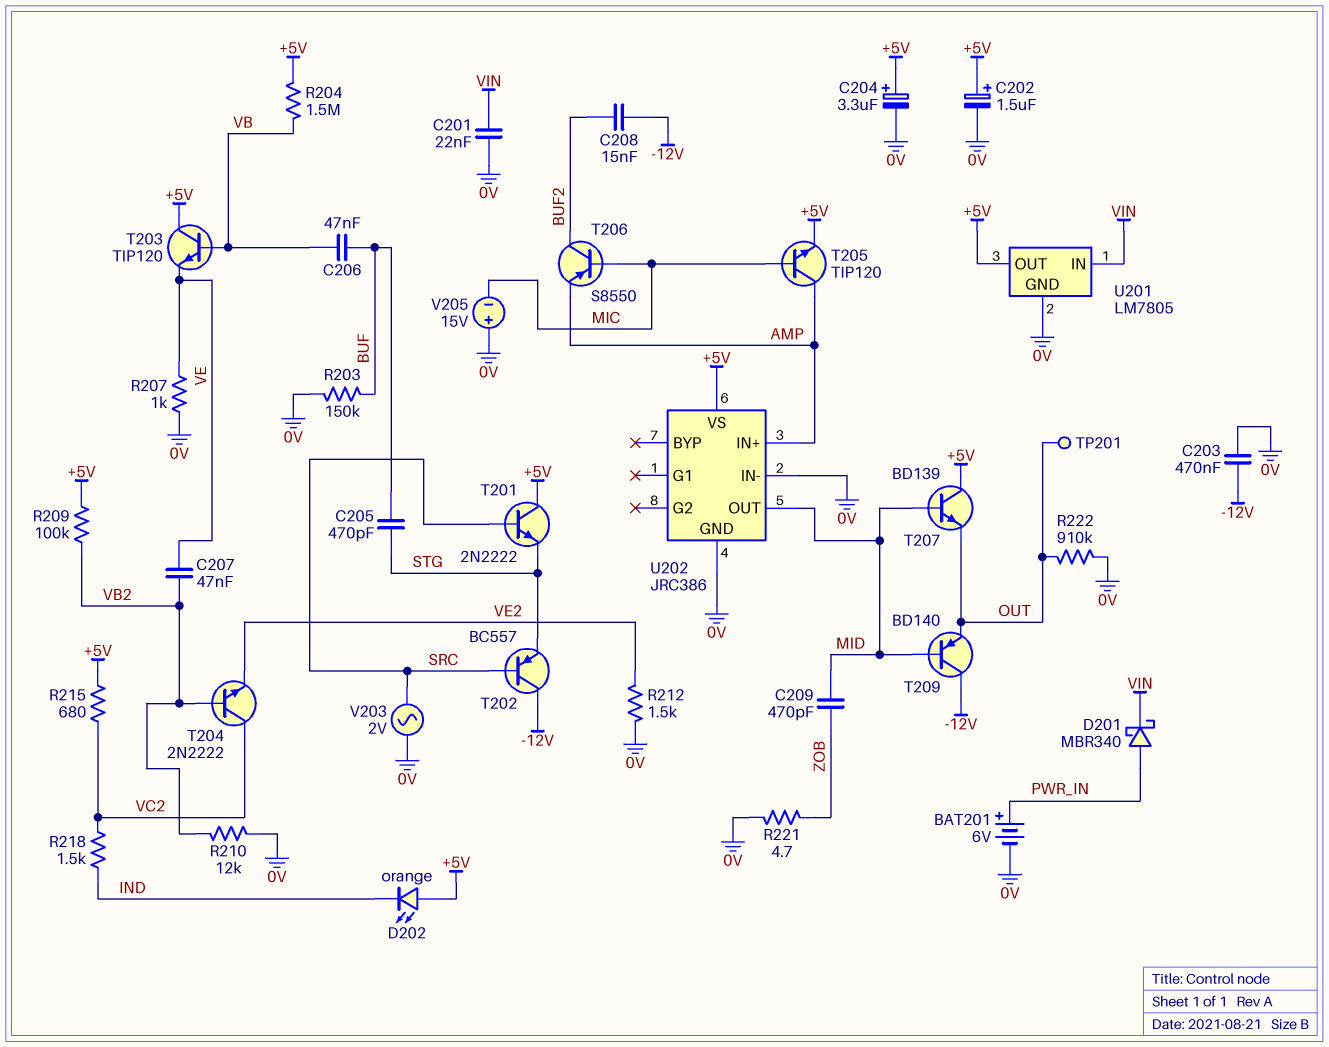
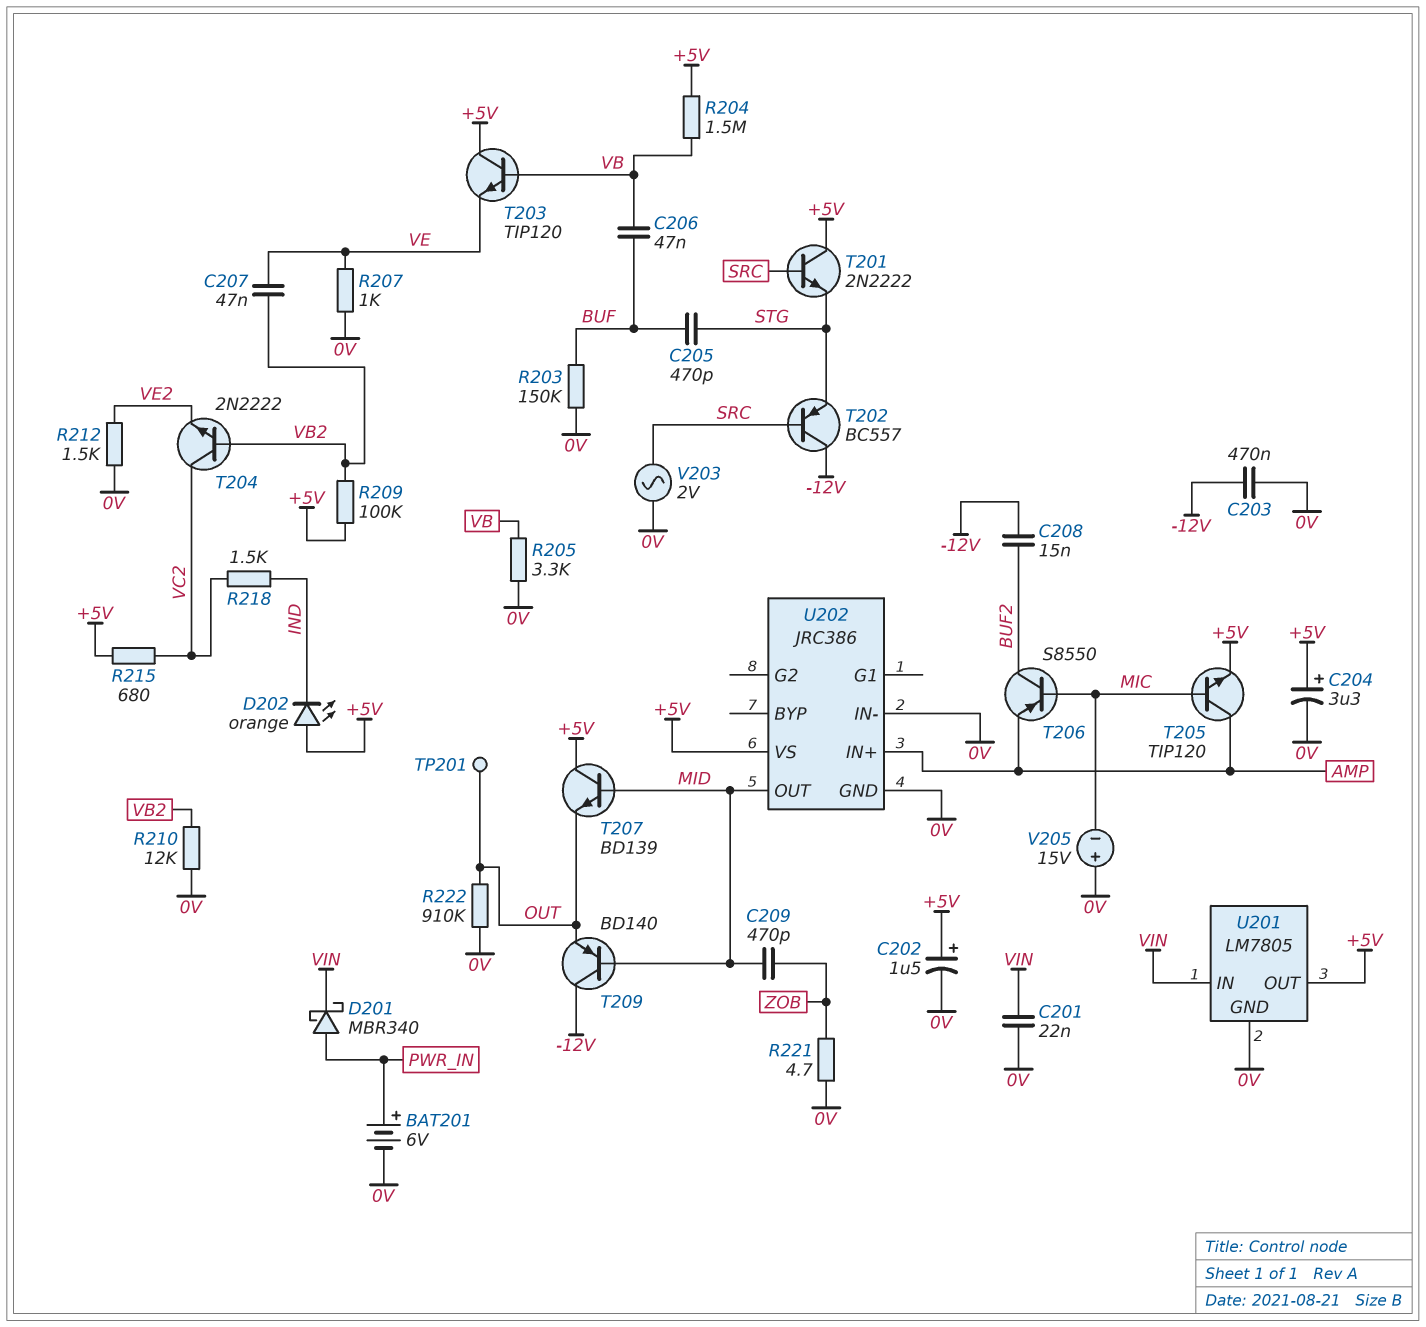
R205: none -> 3.3k (0V, VB)

